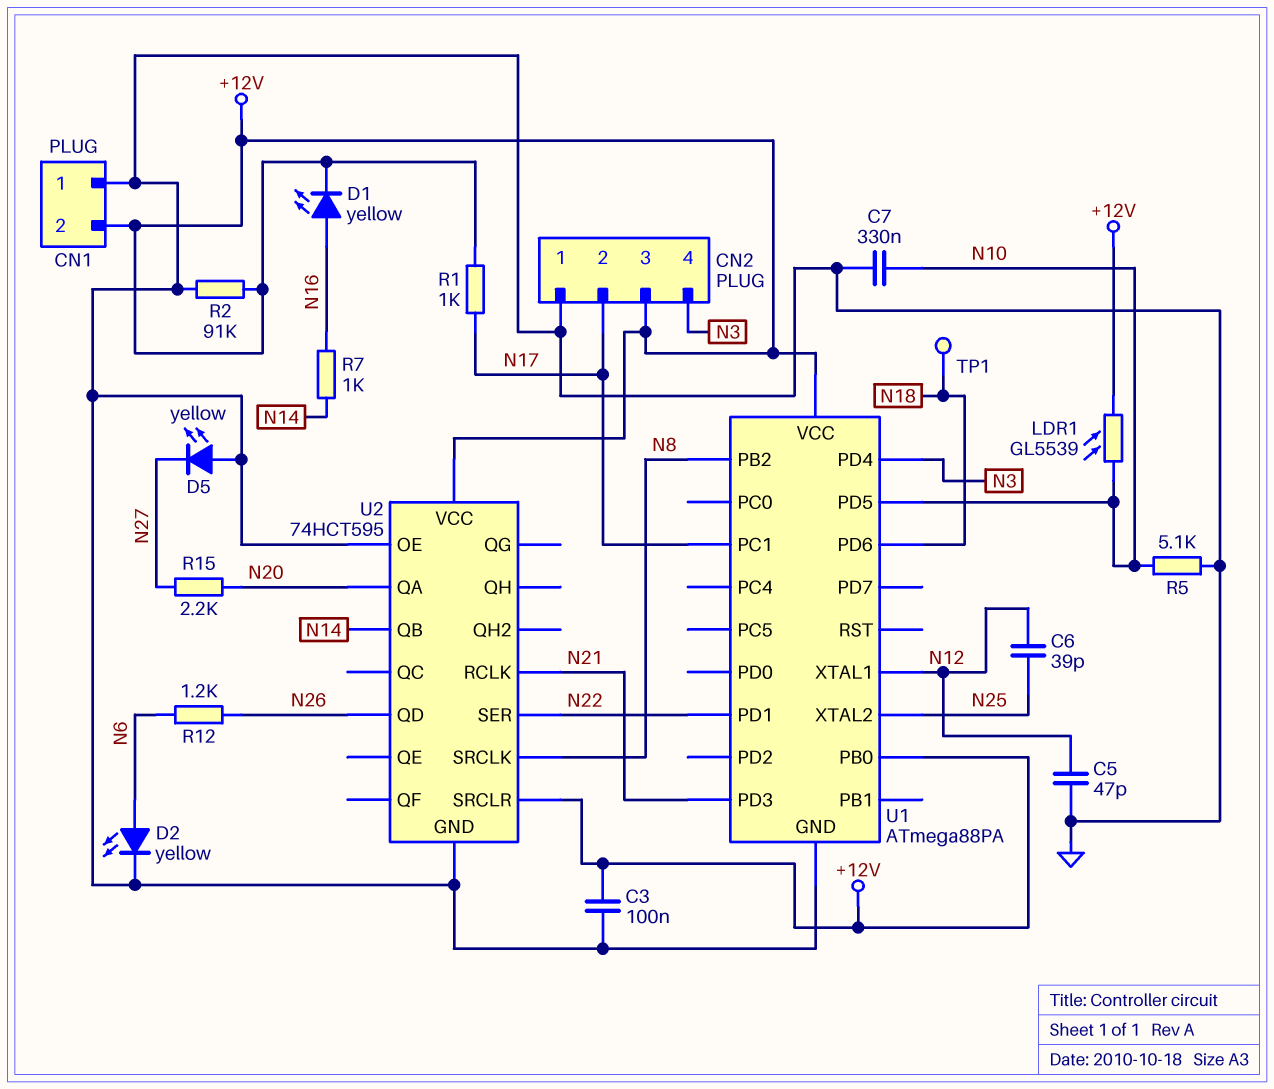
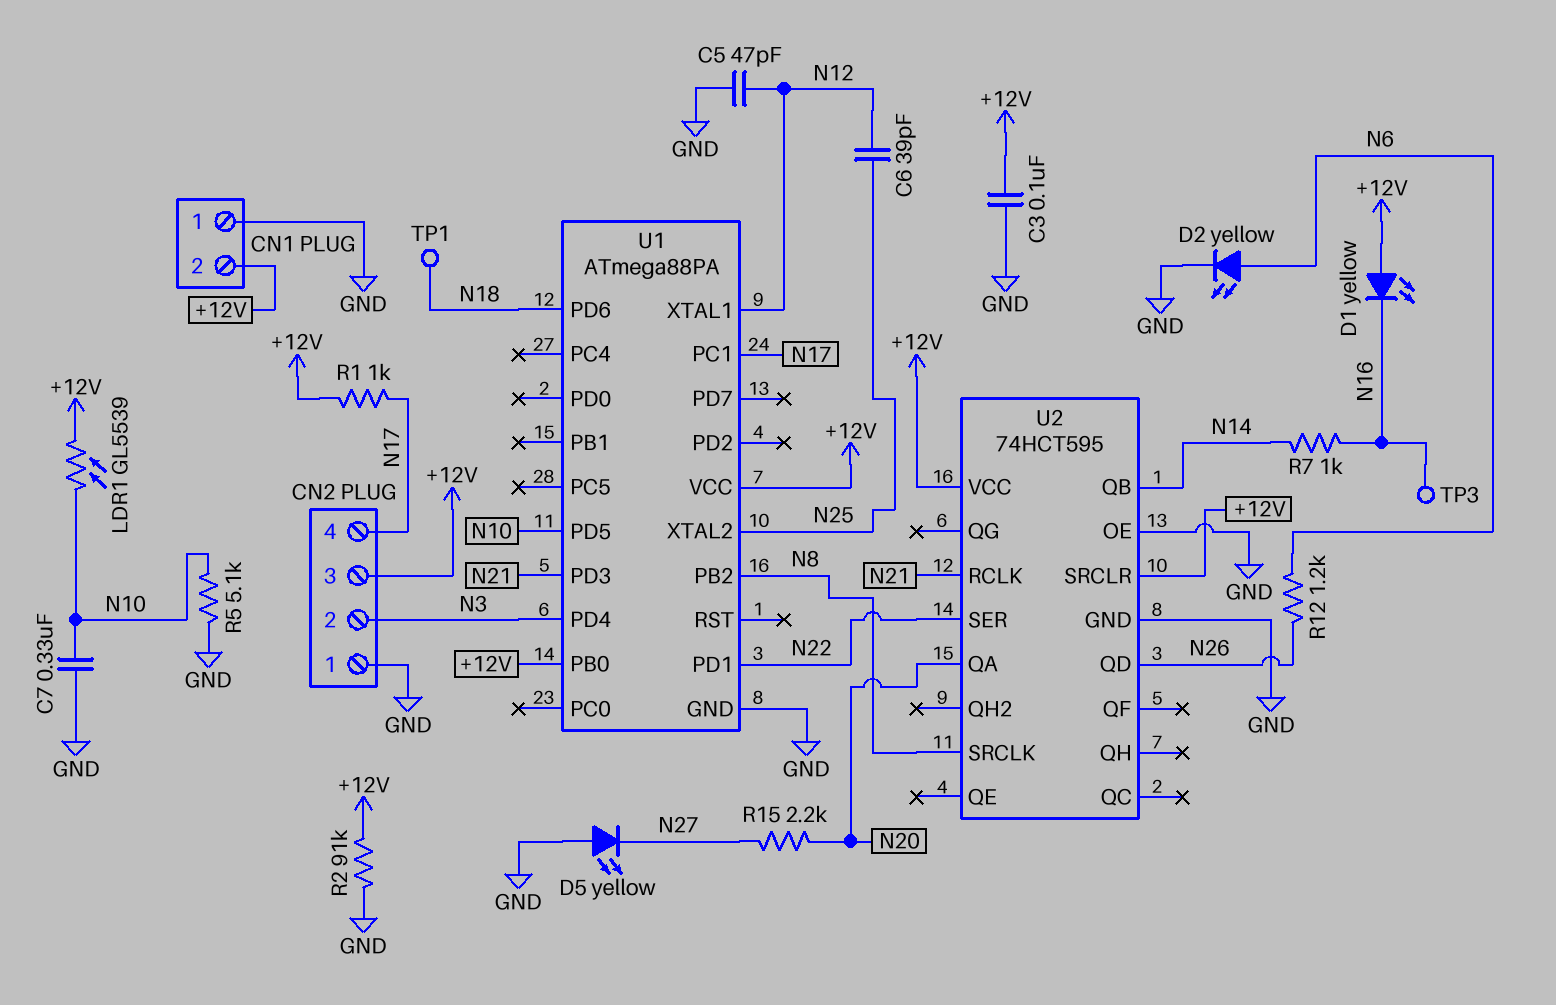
CN2 pin 2: N17 -> N3
CN2 pin 4: N3 -> N17
D1: LED yellow (A N16, K +12V) -> LED yellow (A +12V, K N16)
TP3: none -> test point (N16)

